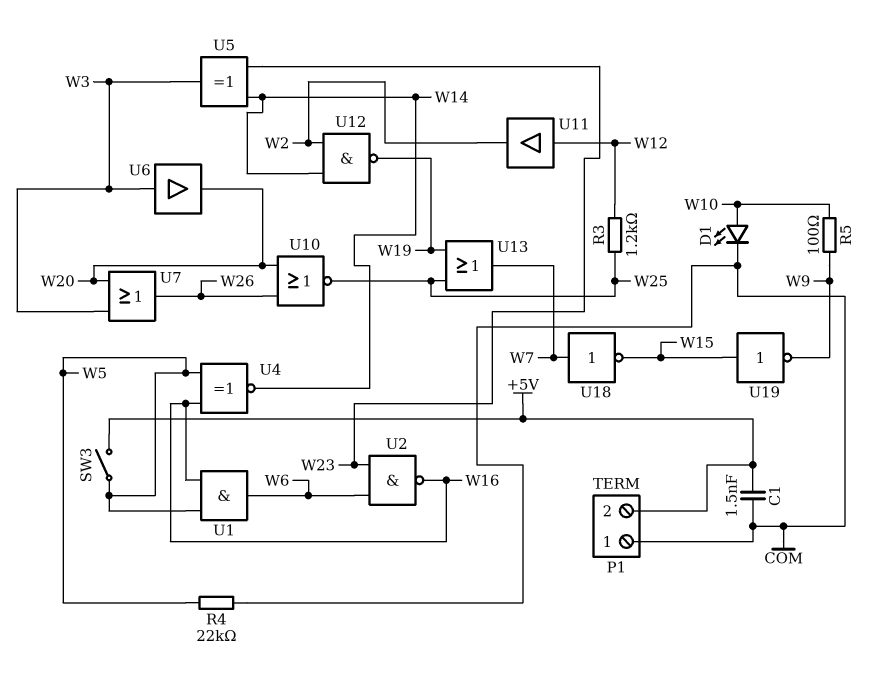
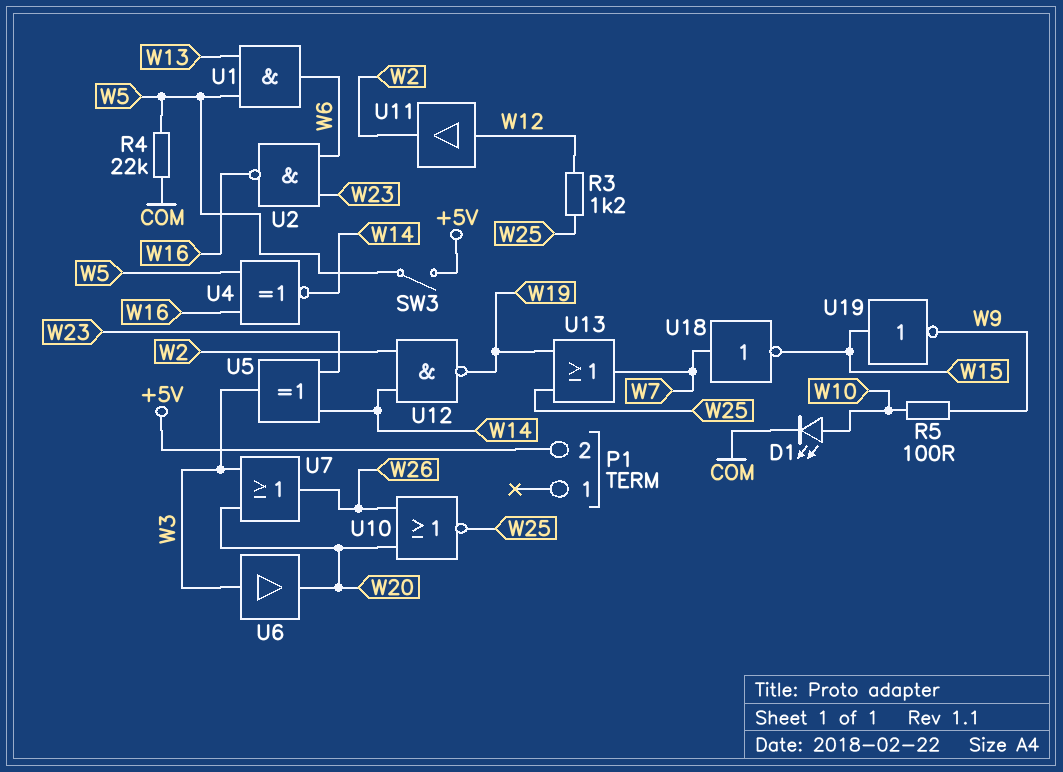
C1: 1.5nF (+5V, COM) -> none
P1 pin 1: COM -> none
U1: AND (in W5, in W16, out W6) -> AND (in W5, in W13, out W6)

